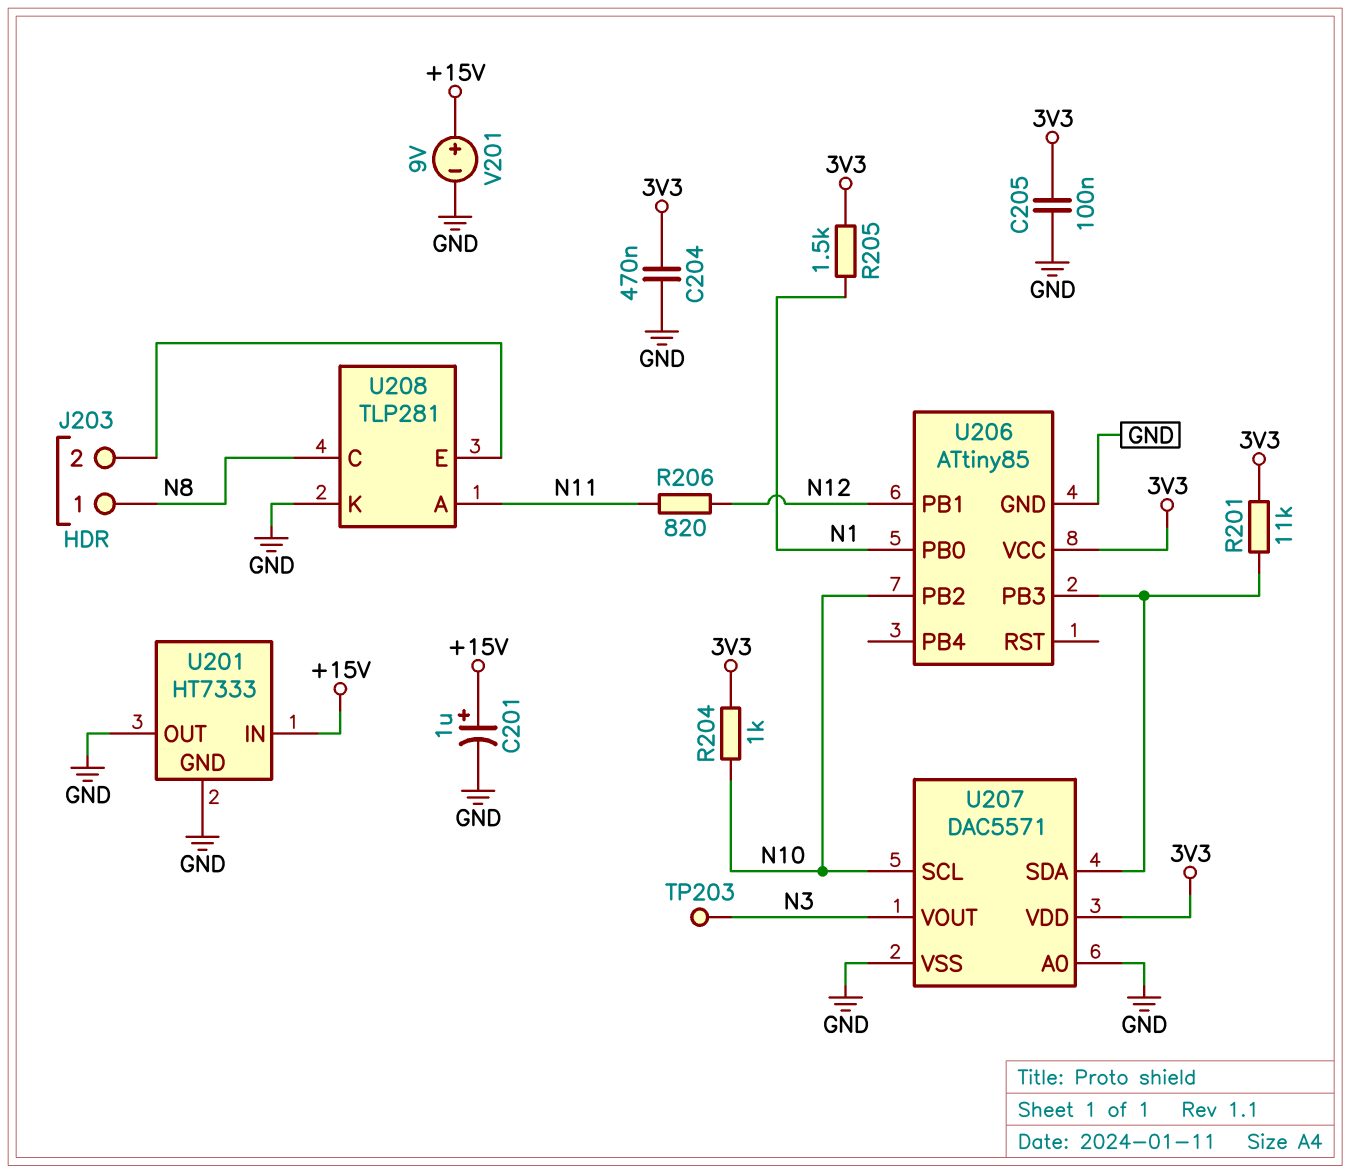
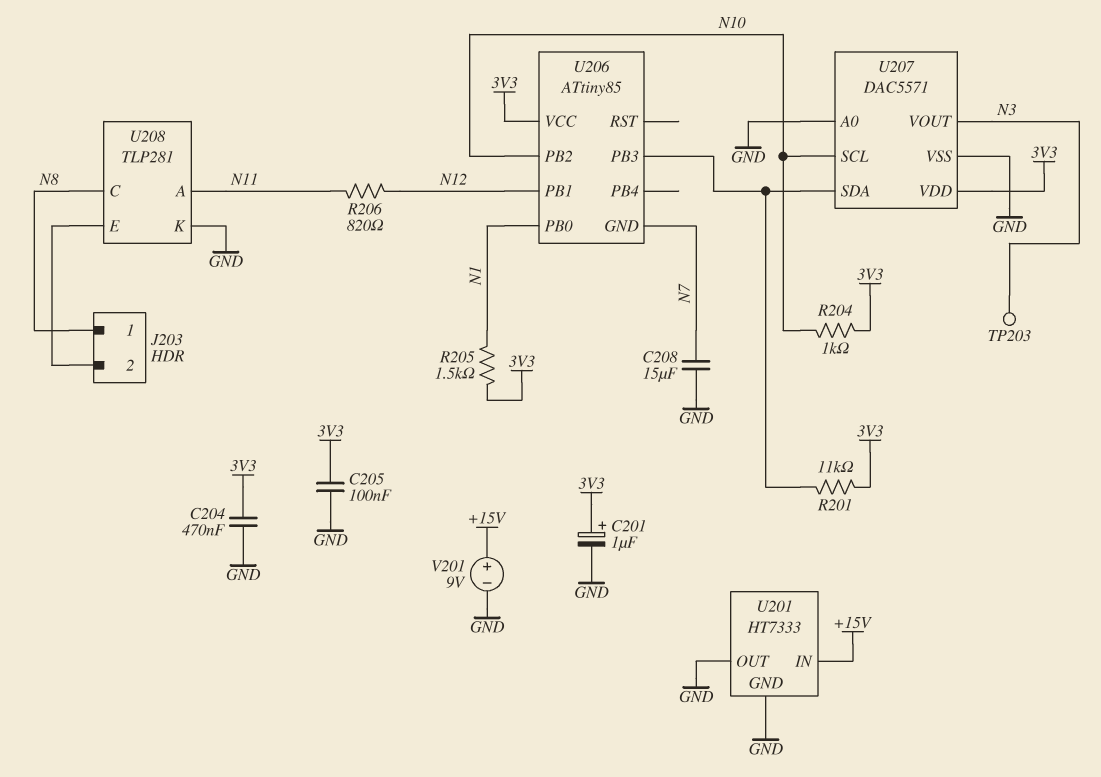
C201: 1uF (plus +15V, minus GND) -> 1uF (plus 3V3, minus GND)
C208: none -> 15uF (GND, N7)
U206 pin GND: GND -> N7

